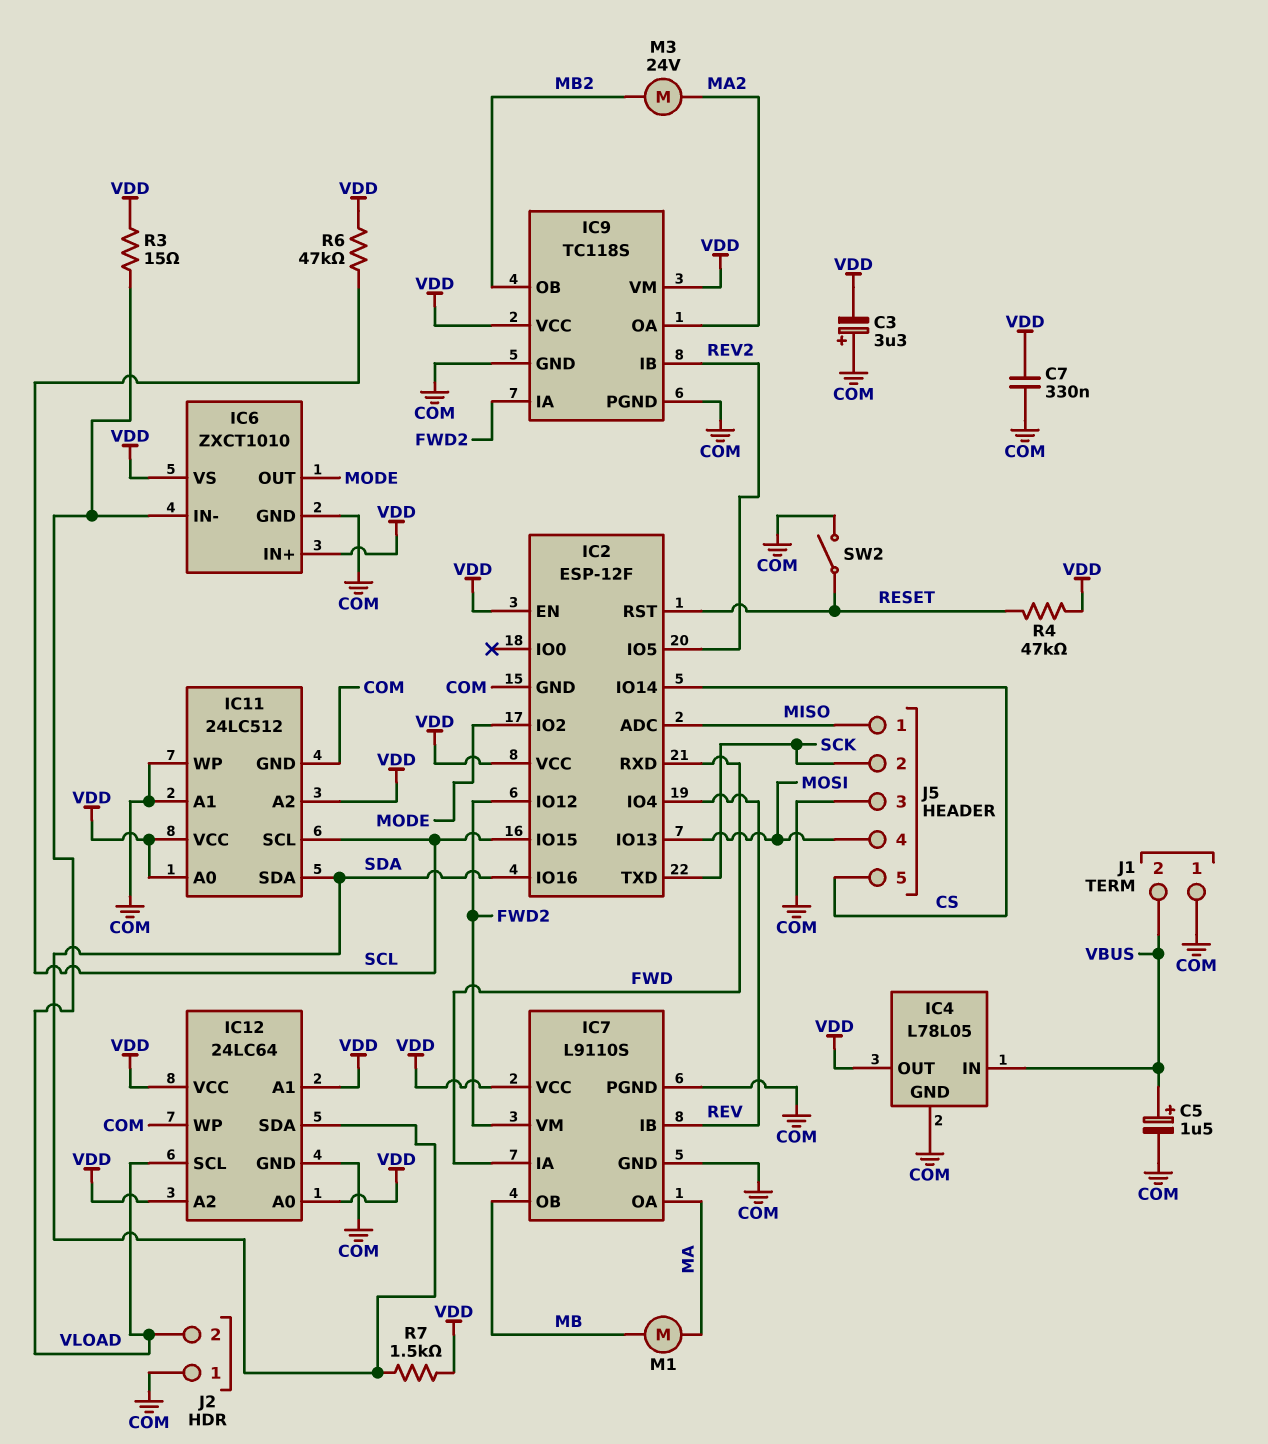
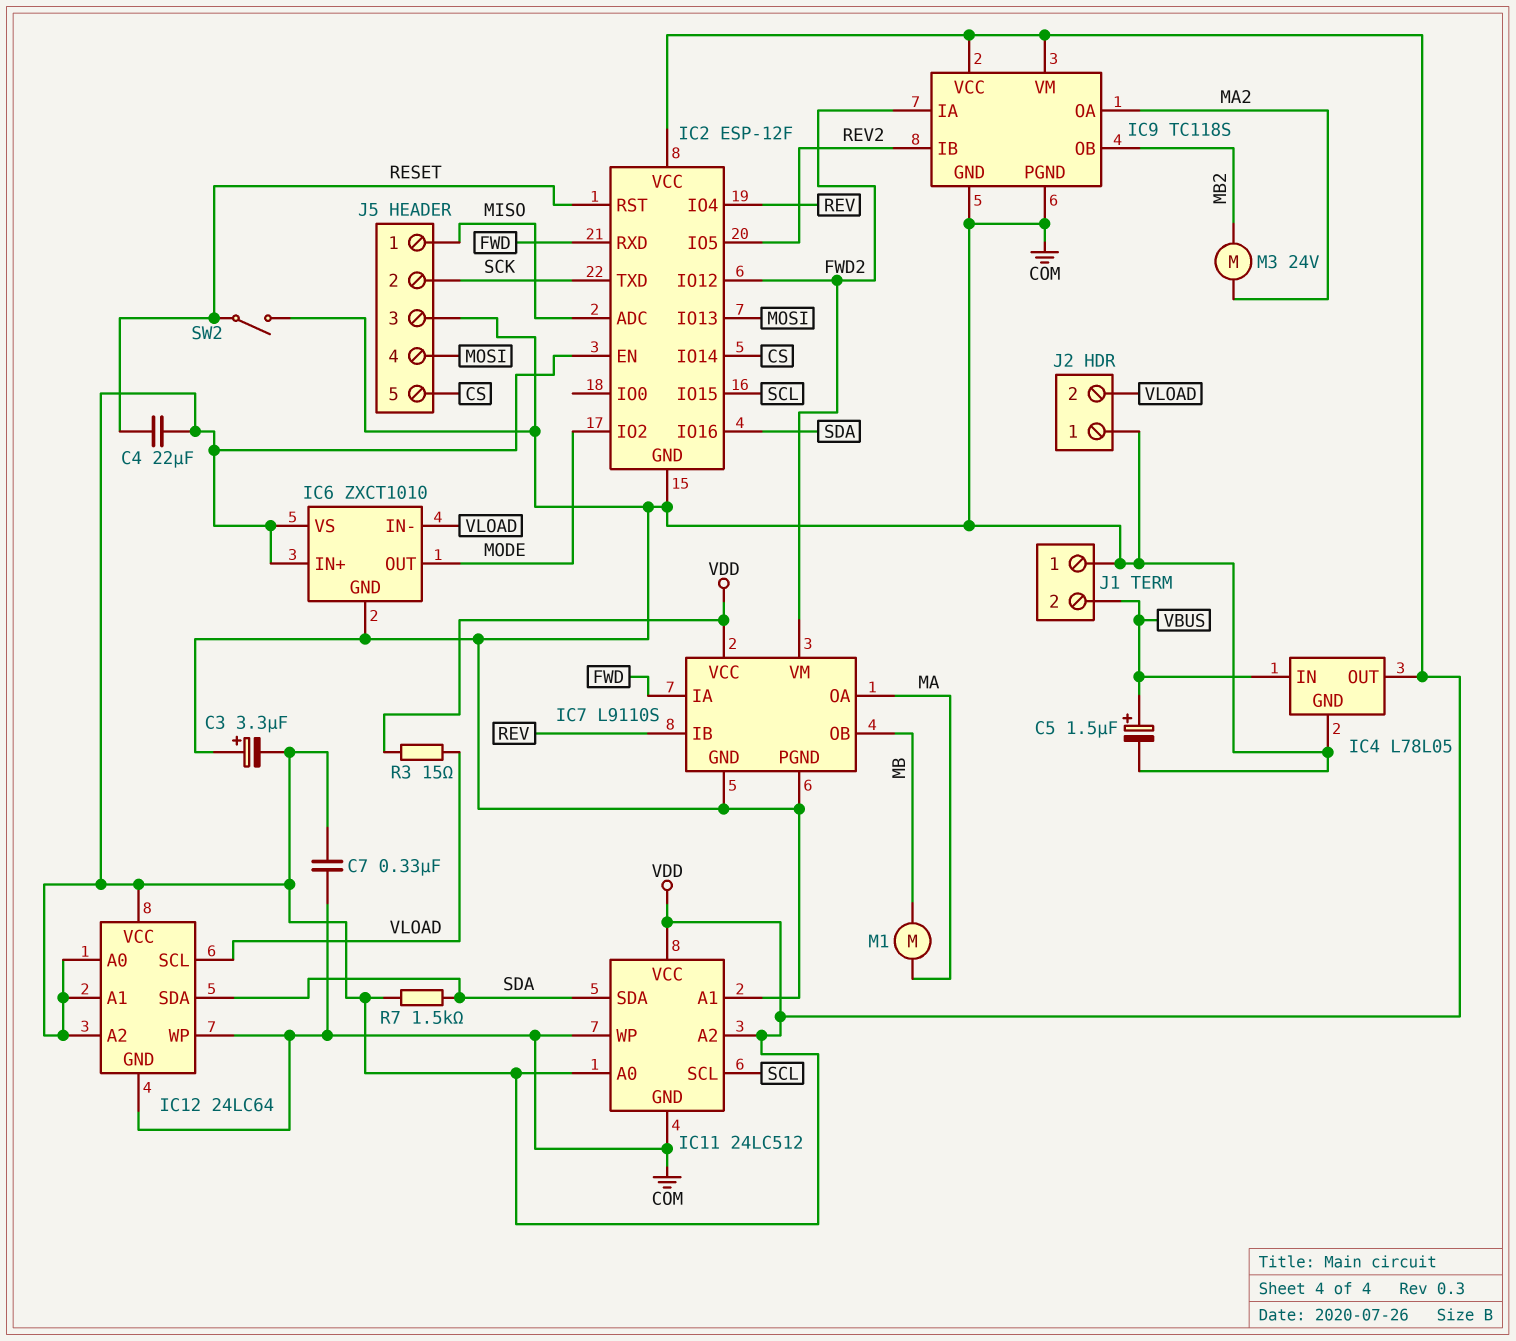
C4: none -> 22uF (RESET, VDD)
R4: 47k (RESET, VDD) -> none
R6: 47k (SCL, VDD) -> none

